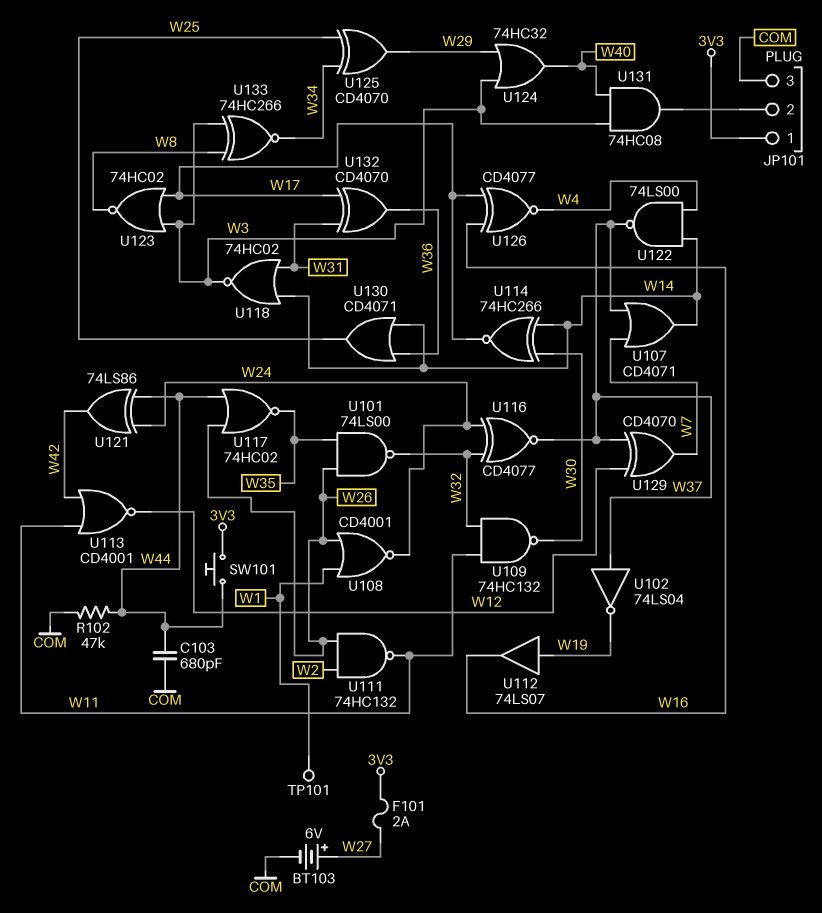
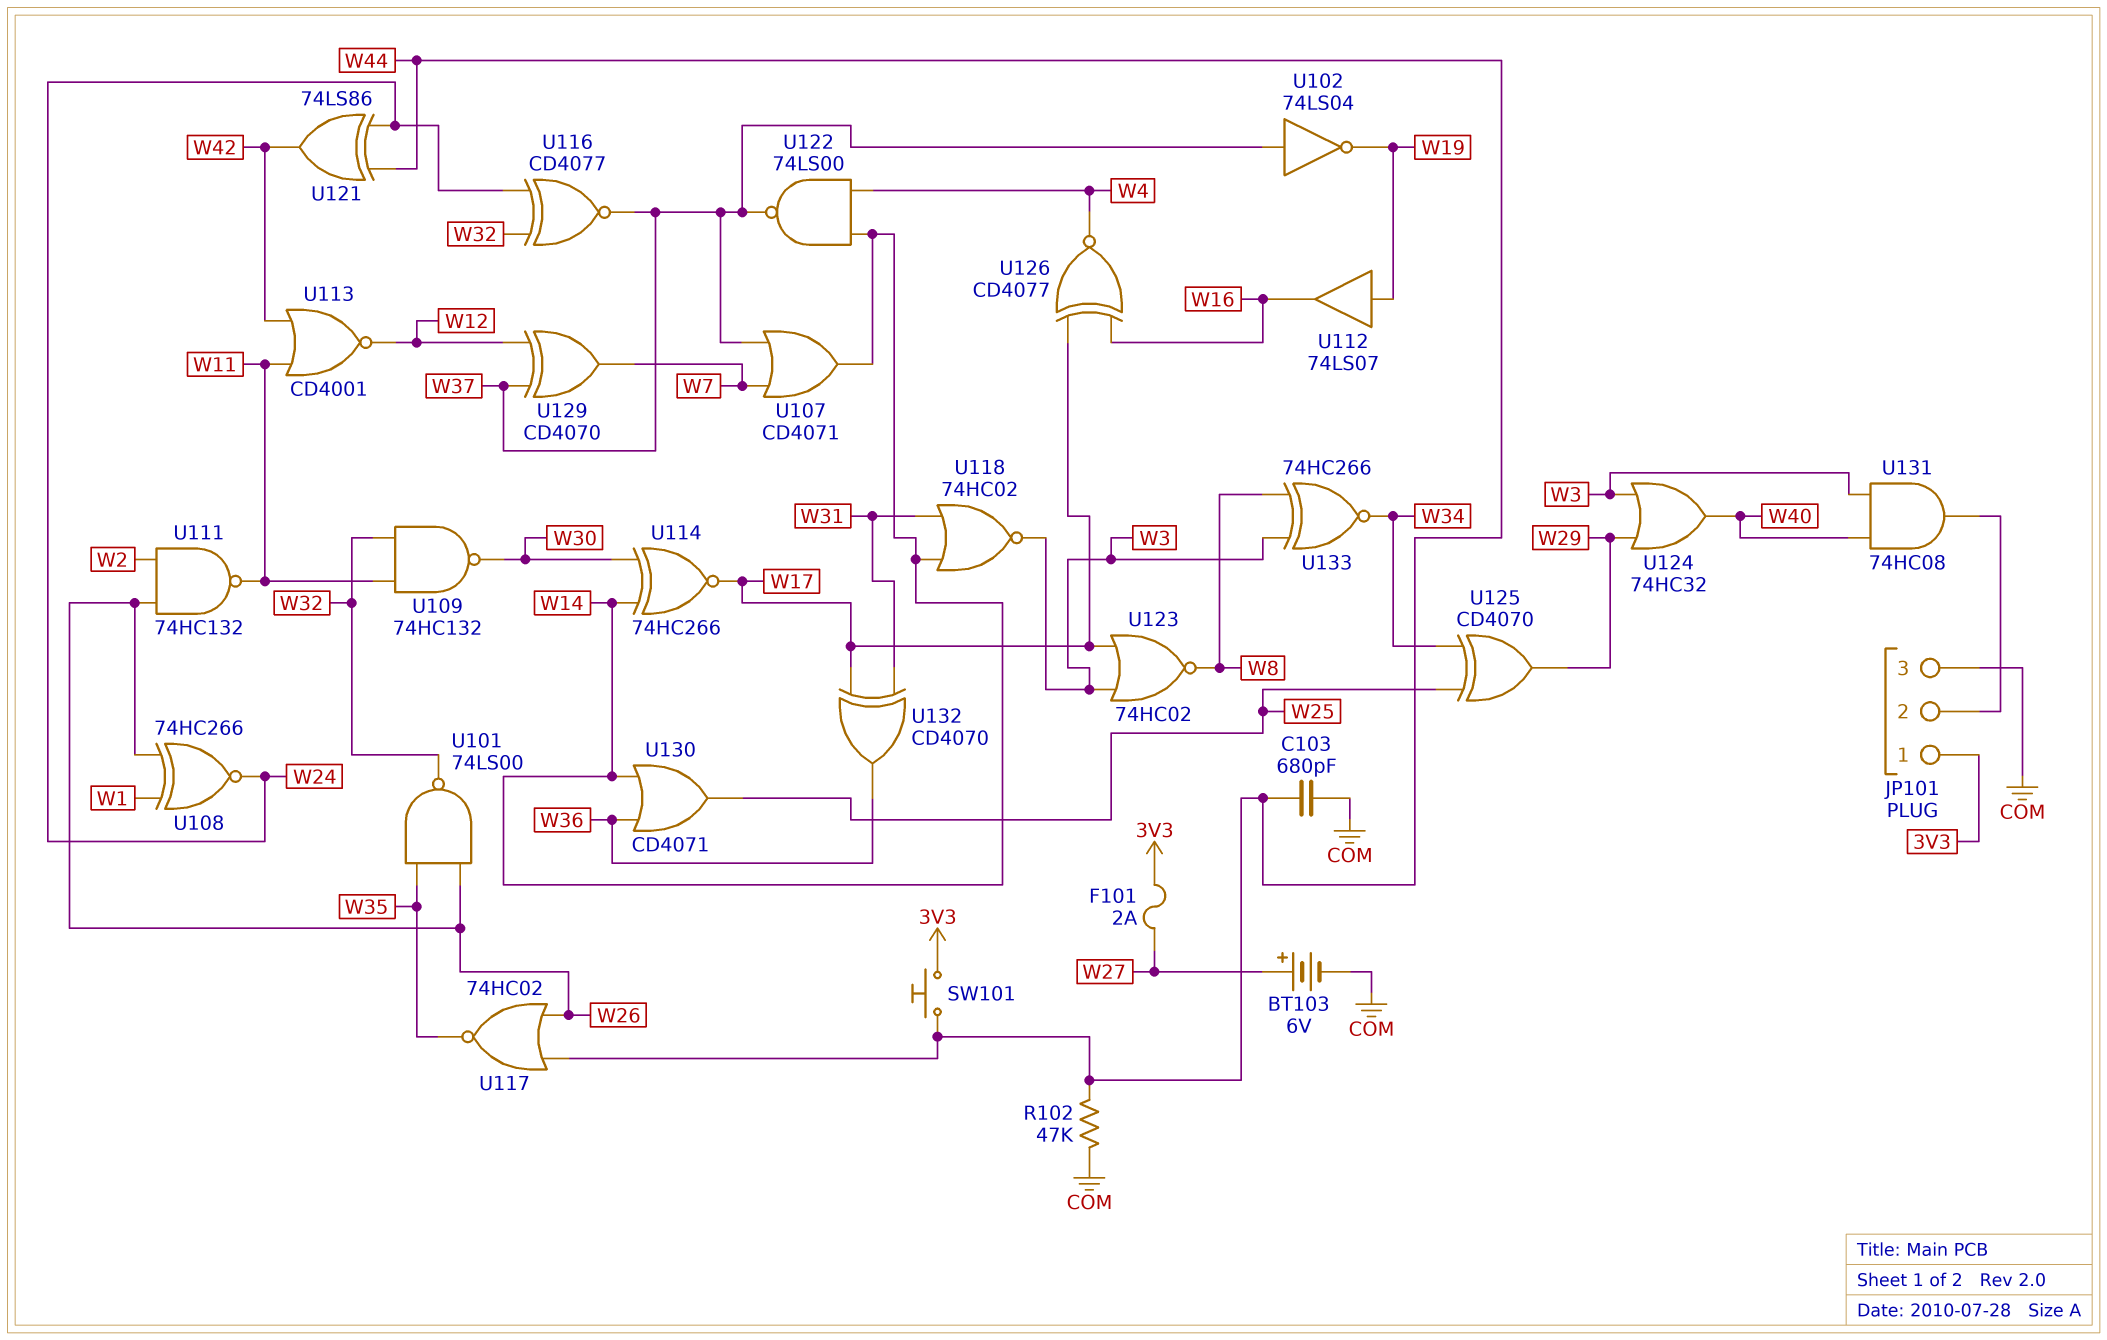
TP101: test point (W1) -> none
U108: NOR CD4001 (in W1, in W26, out W24) -> XNOR 74HC266 (in W1, in W26, out W24)

